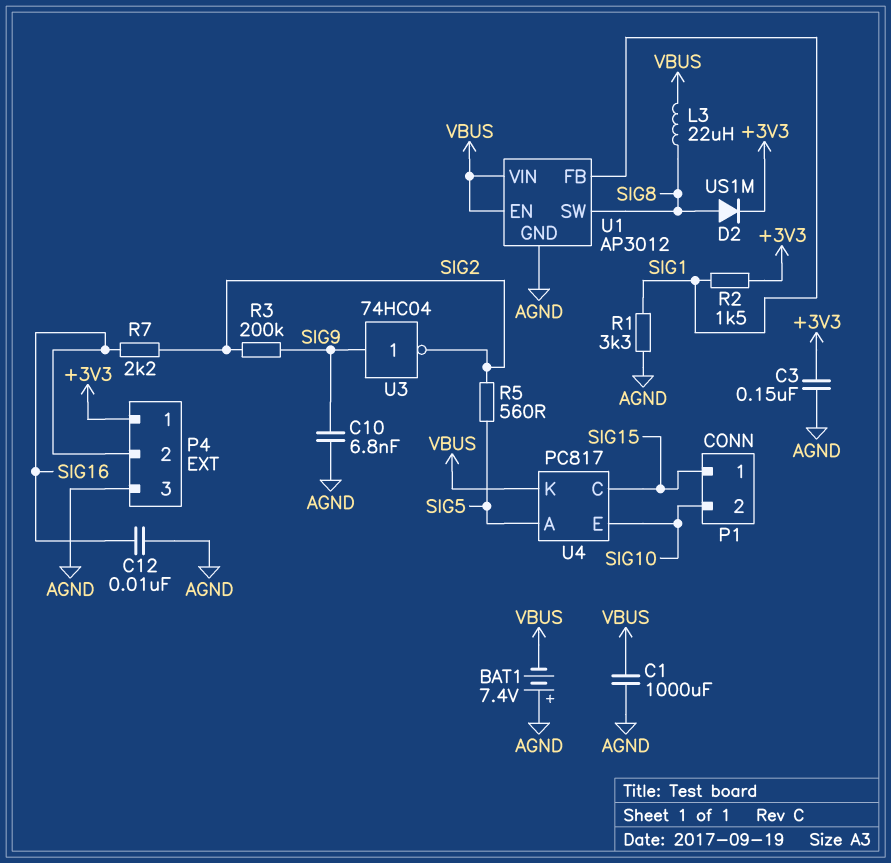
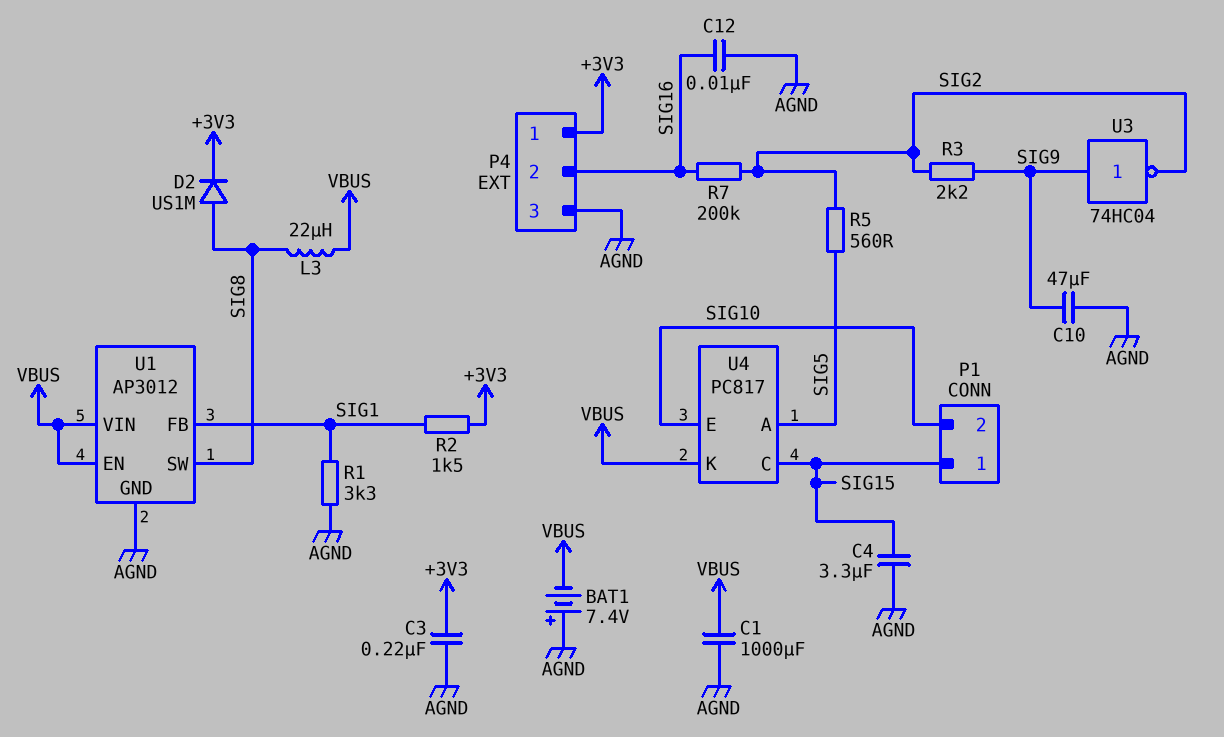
C3: 150nF (+3V3, AGND) -> 220nF (+3V3, AGND)
C4: none -> 3.3uF (AGND, SIG15)
C10: 6.8nF (AGND, SIG9) -> 47uF (AGND, SIG9)
R3: 200k (SIG2, SIG9) -> 2.2k (SIG2, SIG9)
R7: 2.2k (SIG2, SIG16) -> 200k (SIG2, SIG16)

